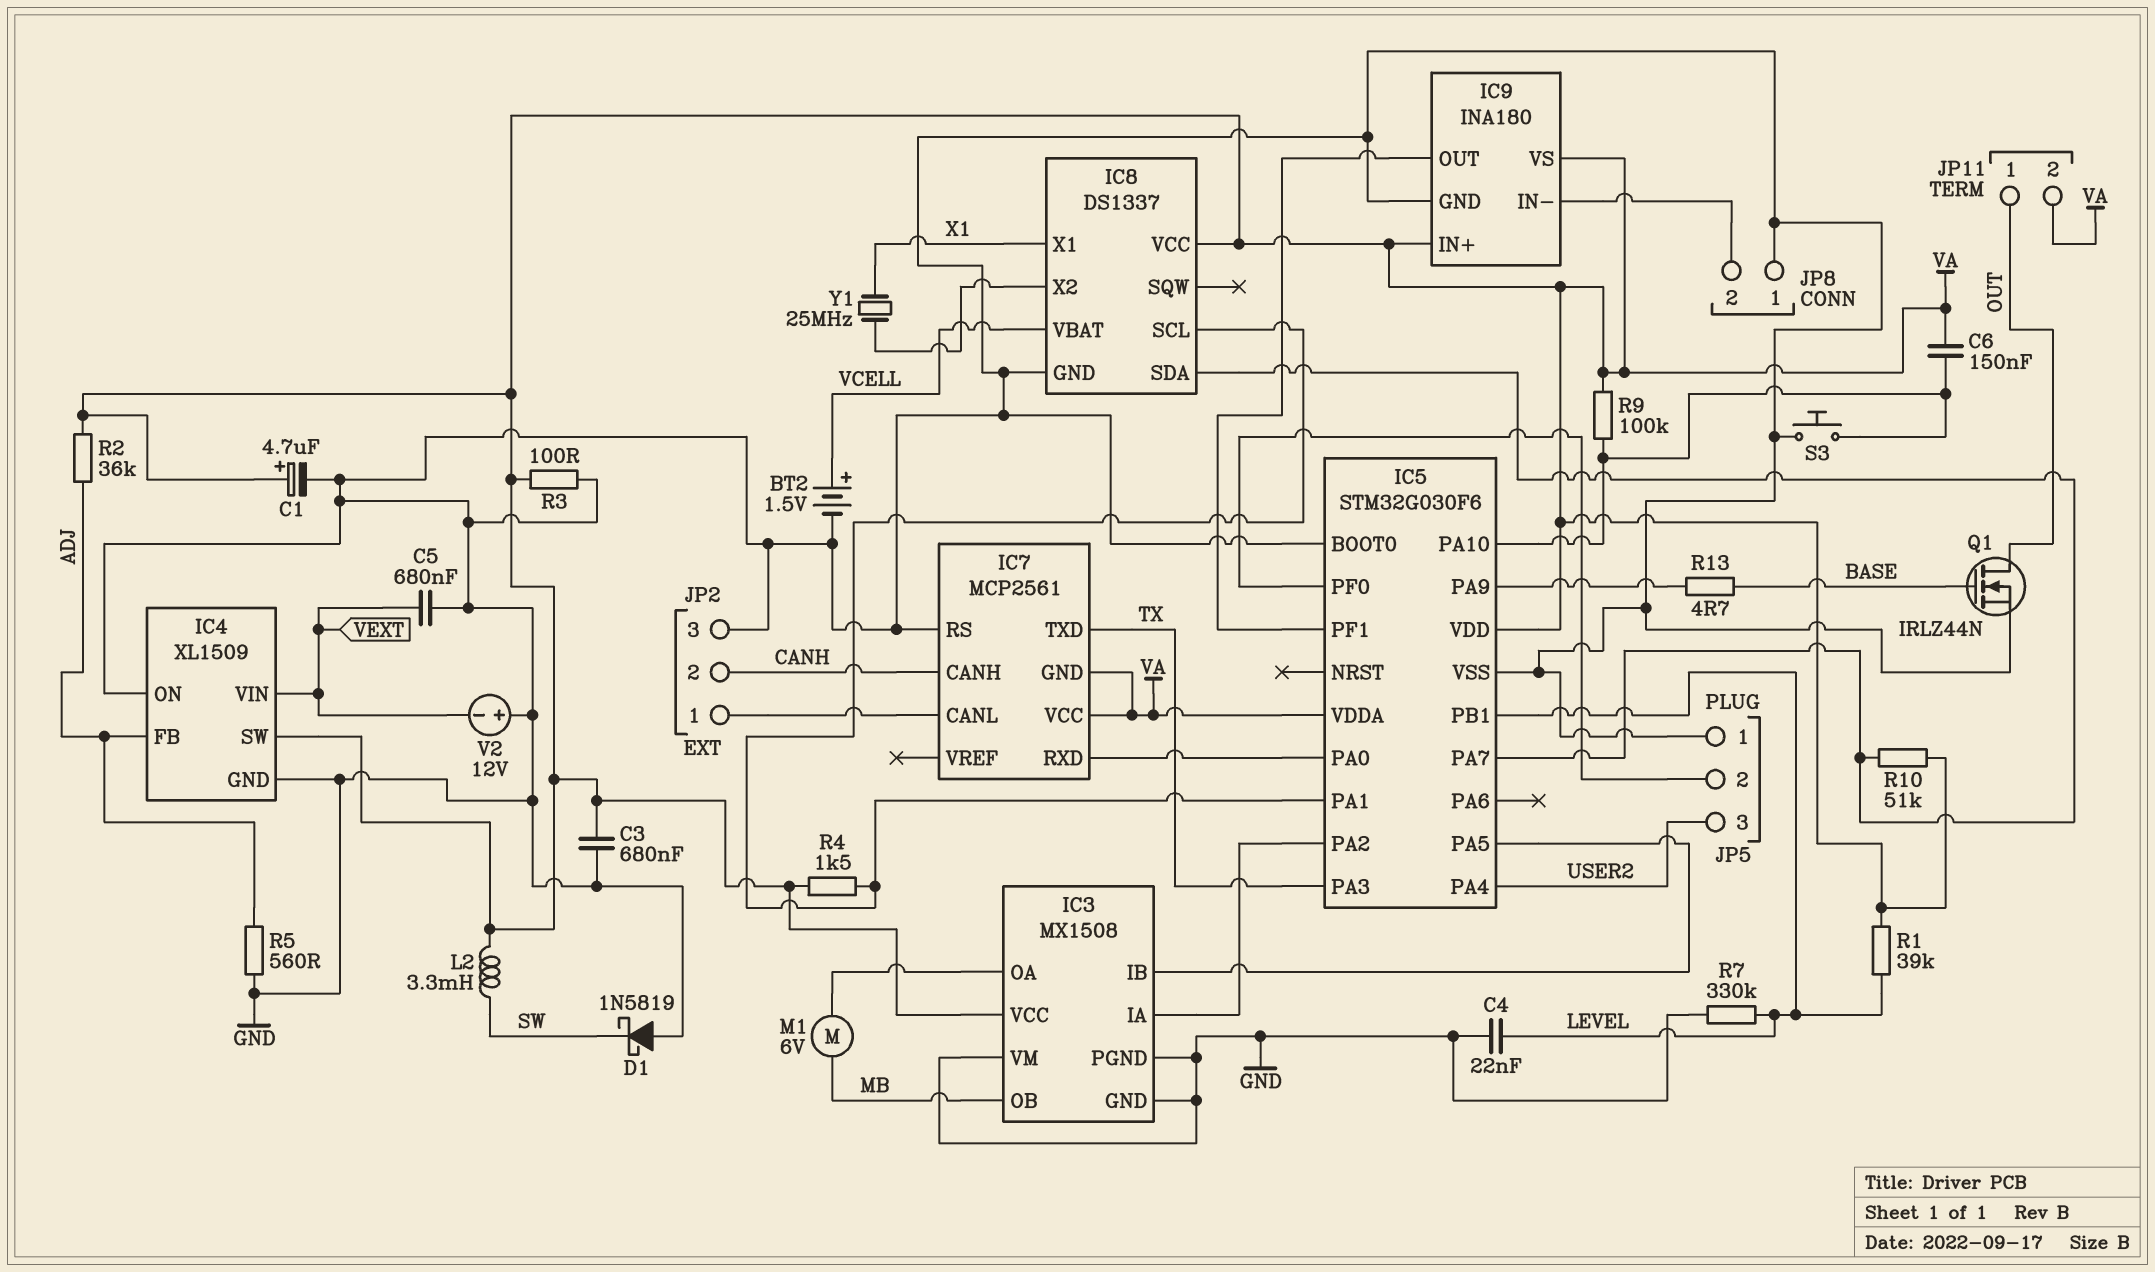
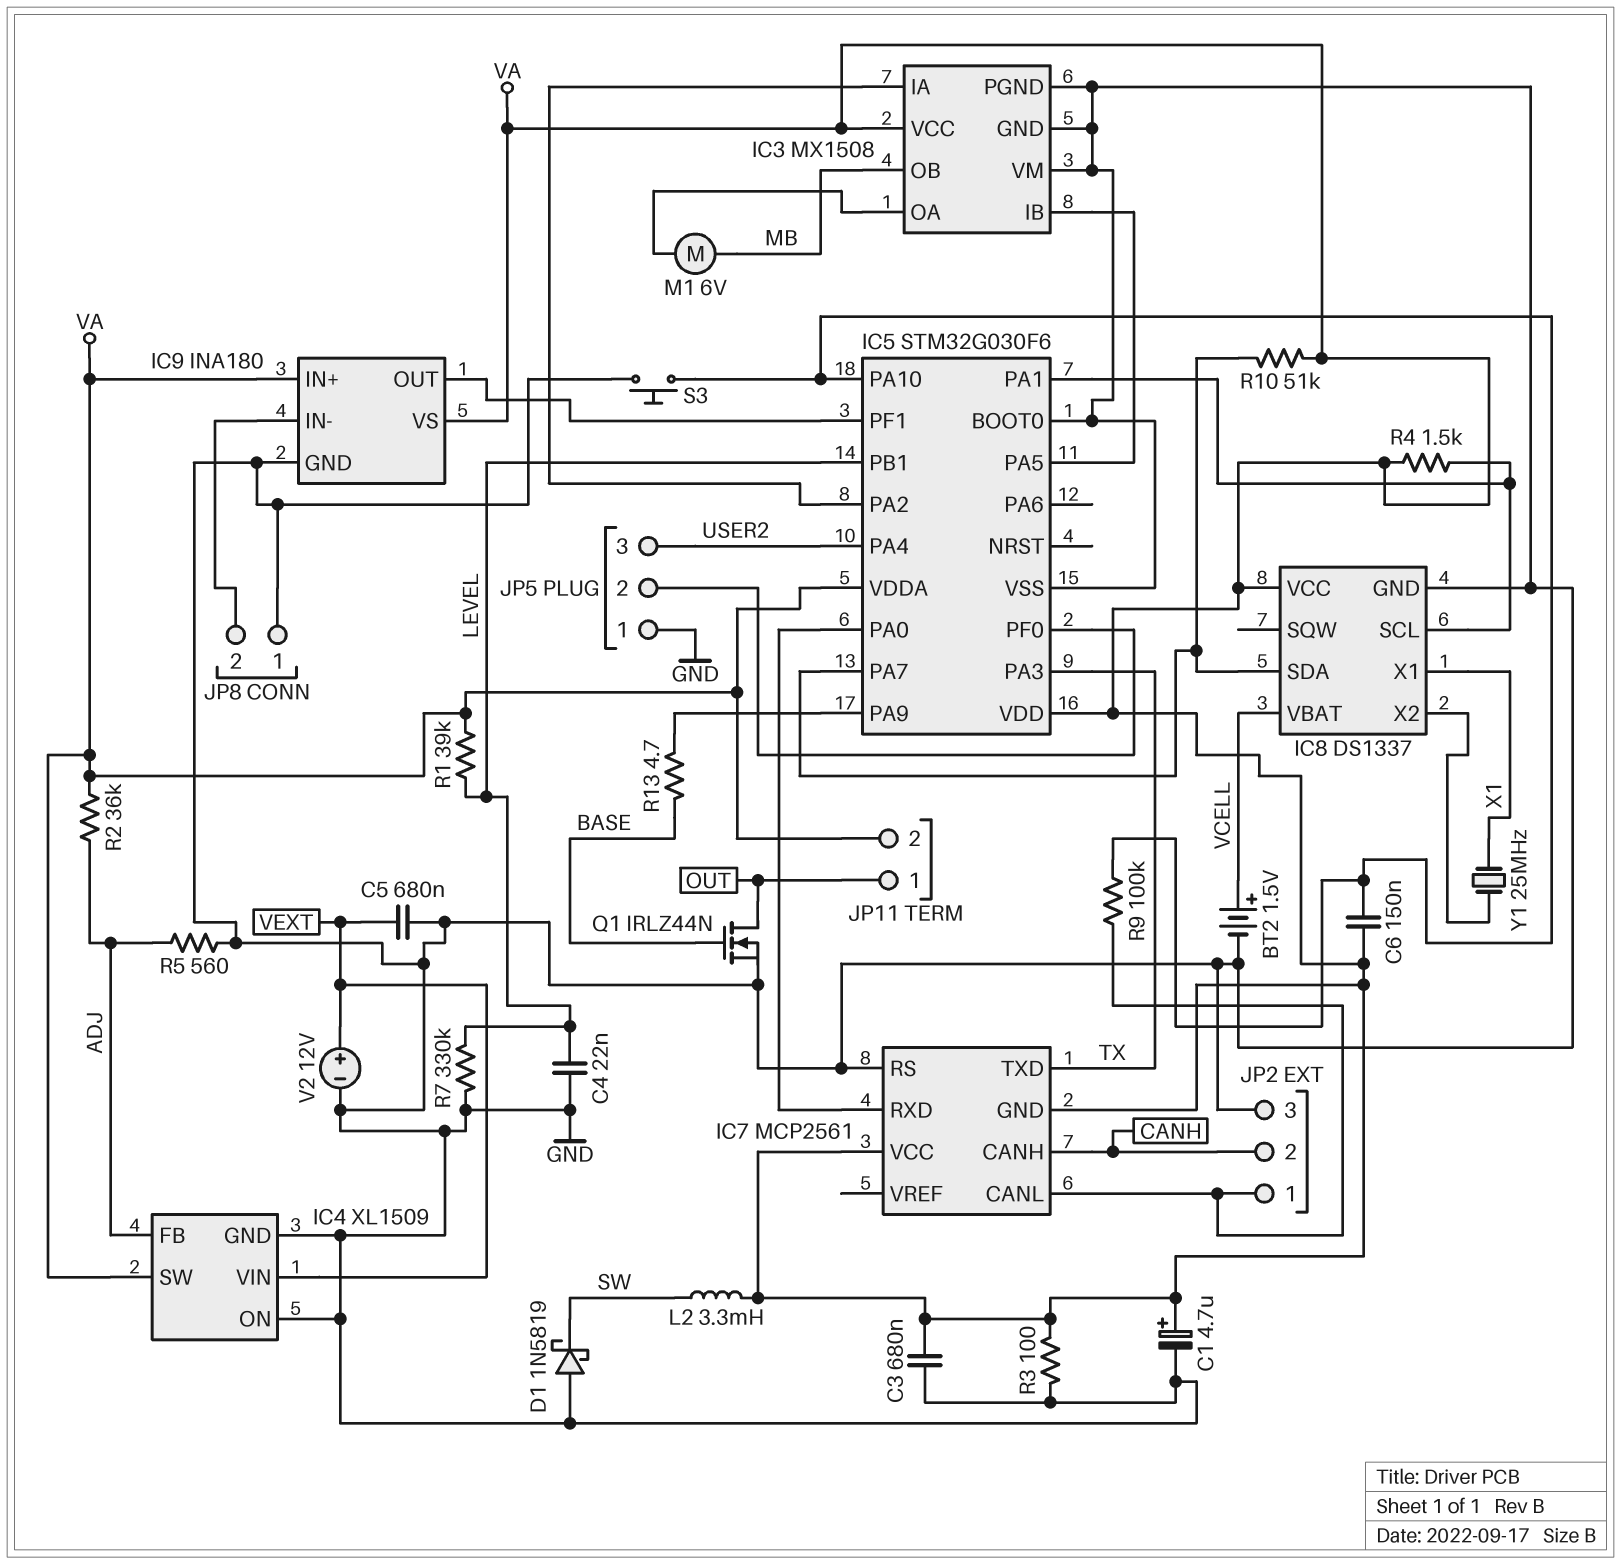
R9: 100k (IC5/PA10, VA) -> 100k (IC5/PA10, IC7/CANL)
V2: 12V (plus GND, minus VEXT) -> 12V (plus VEXT, minus GND)

